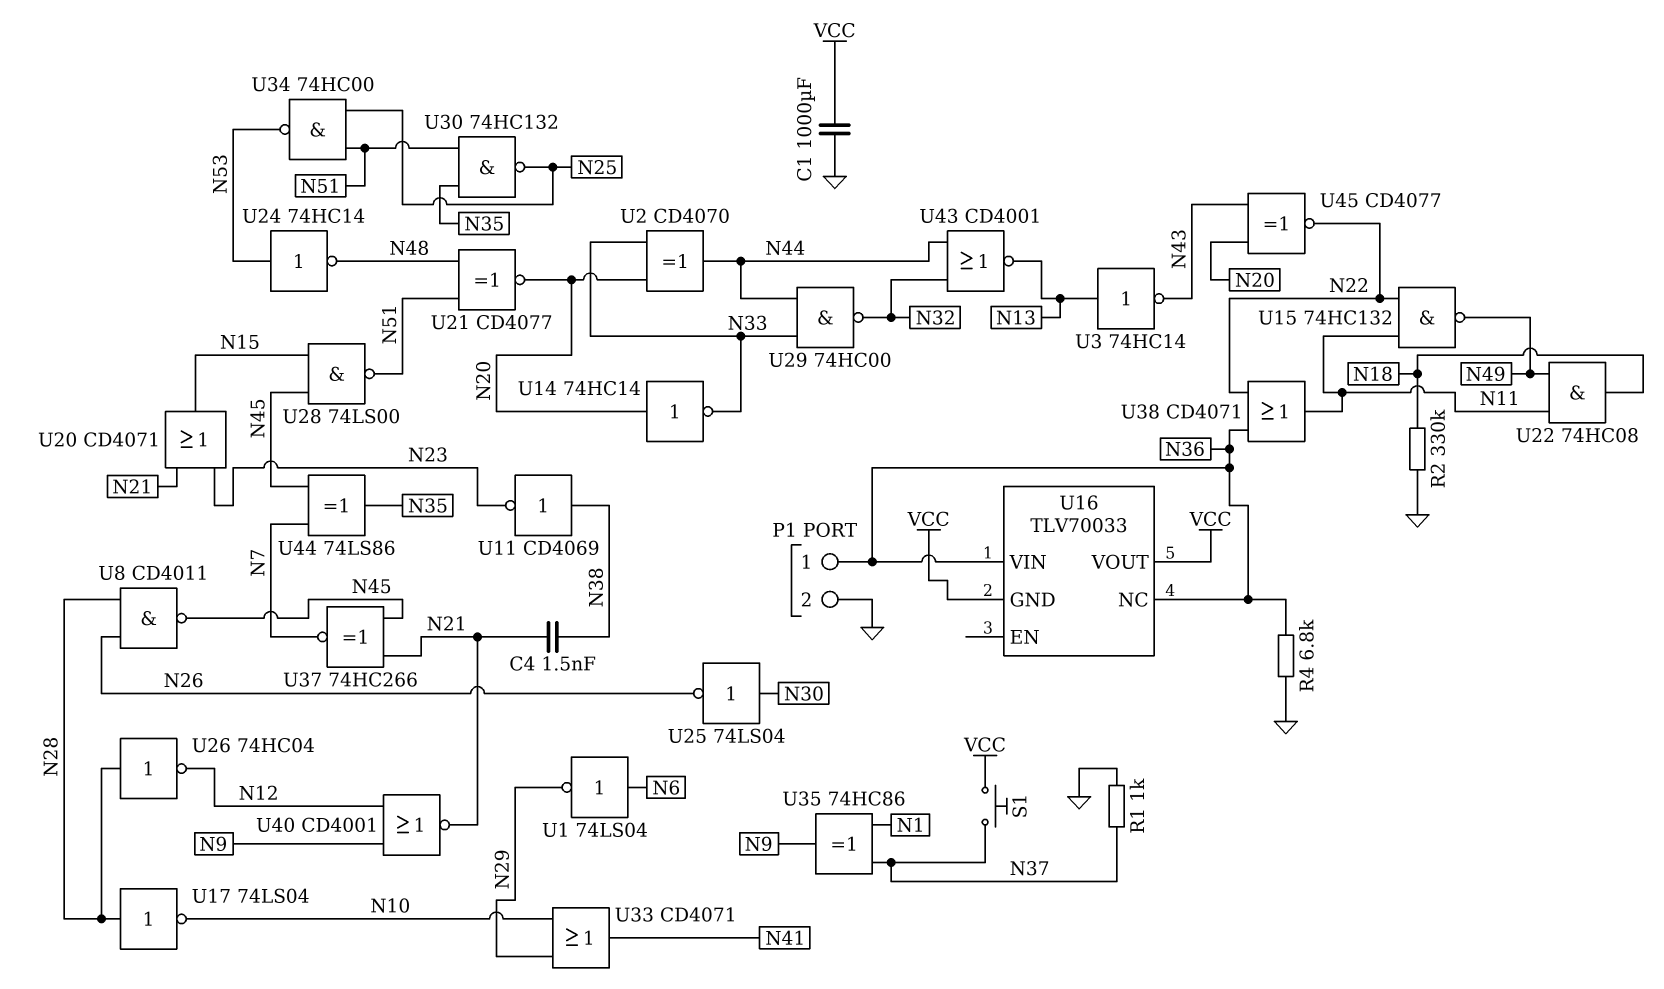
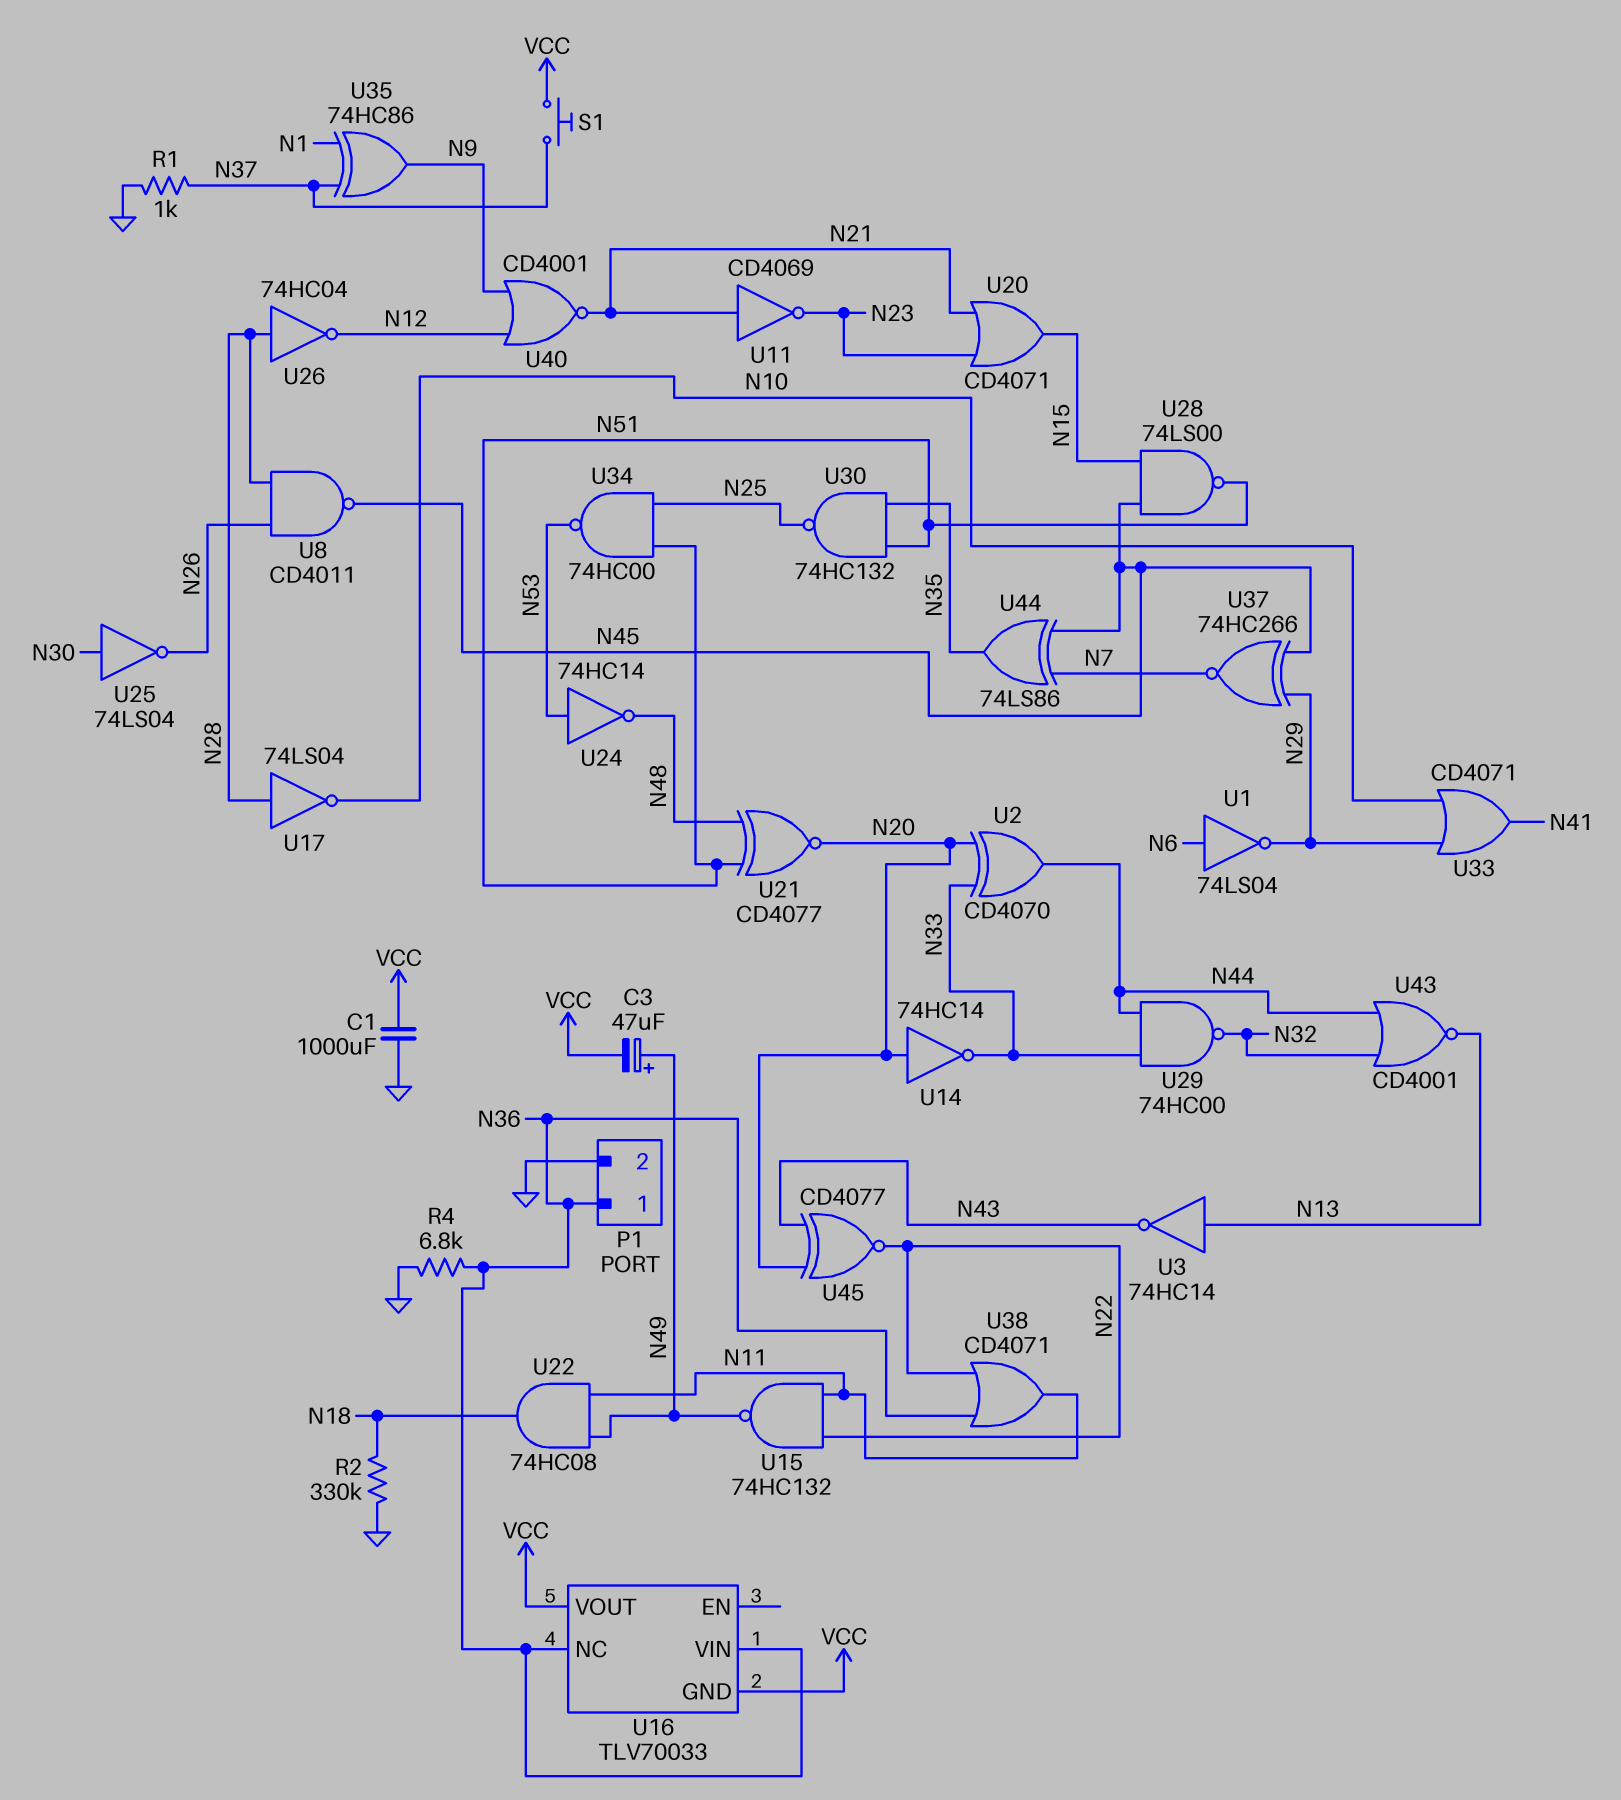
C3: none -> 47uF (plus N49, minus VCC)
C4: 1.5nF (N21, N38) -> none
U11: NOT CD4069 (in N38, out N23) -> NOT CD4069 (in N21, out N23)
U37: XNOR 74HC266 (in N21, in N45, out N7) -> XNOR 74HC266 (in N29, in N45, out N7)

